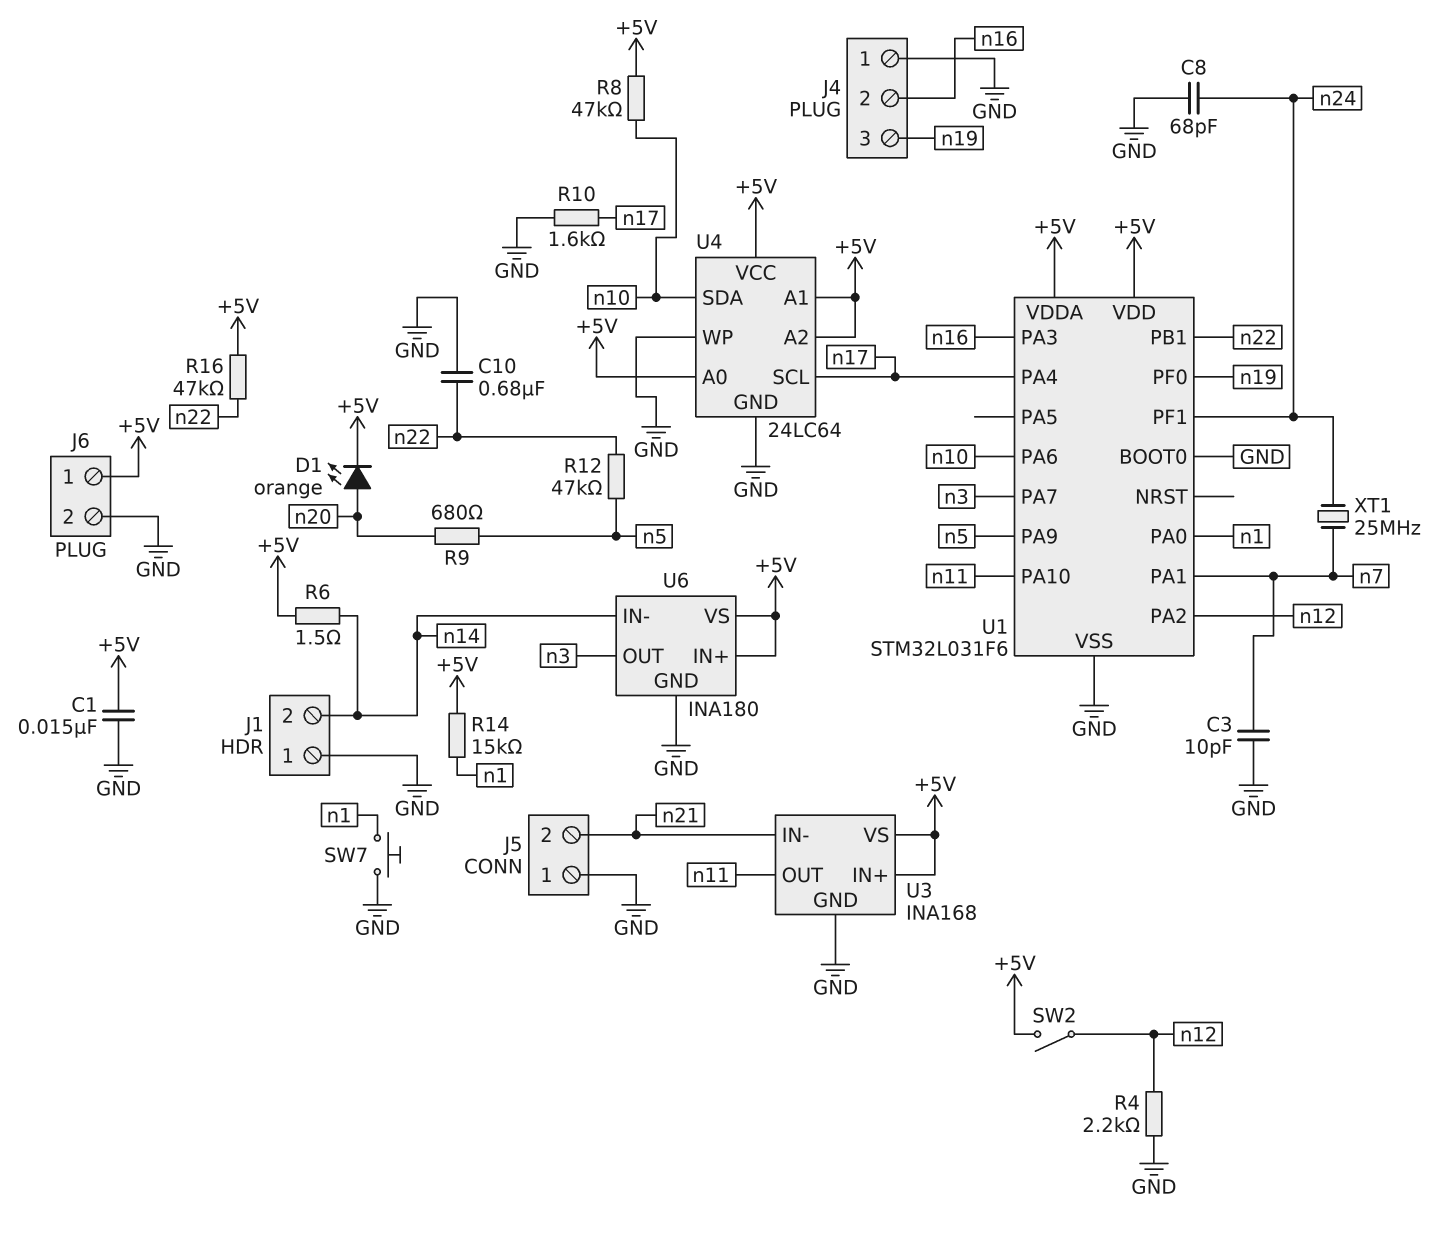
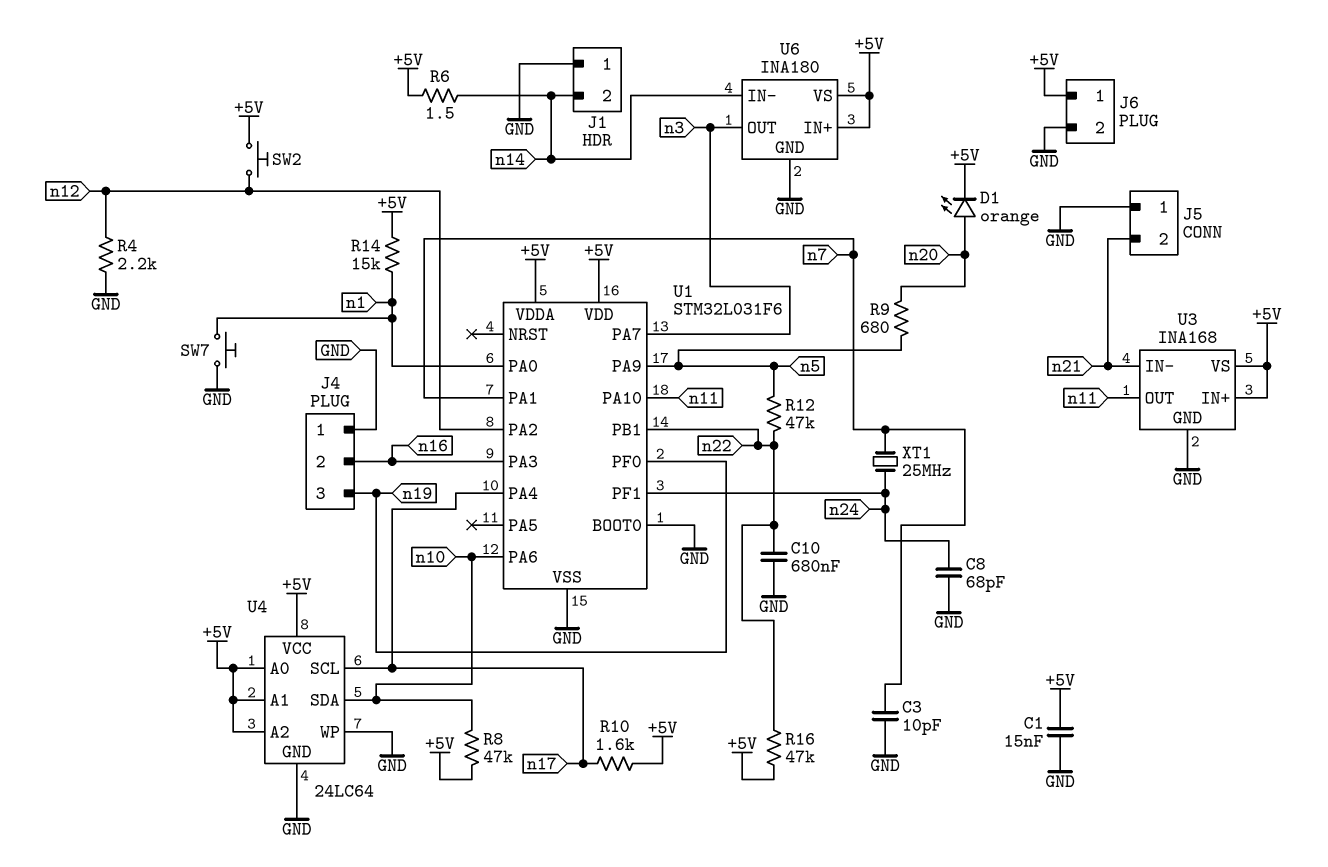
R10: 1.6k (GND, n17) -> 1.6k (+5V, n17)
SW2: switch (+5V, n12) -> button (+5V, n12)

